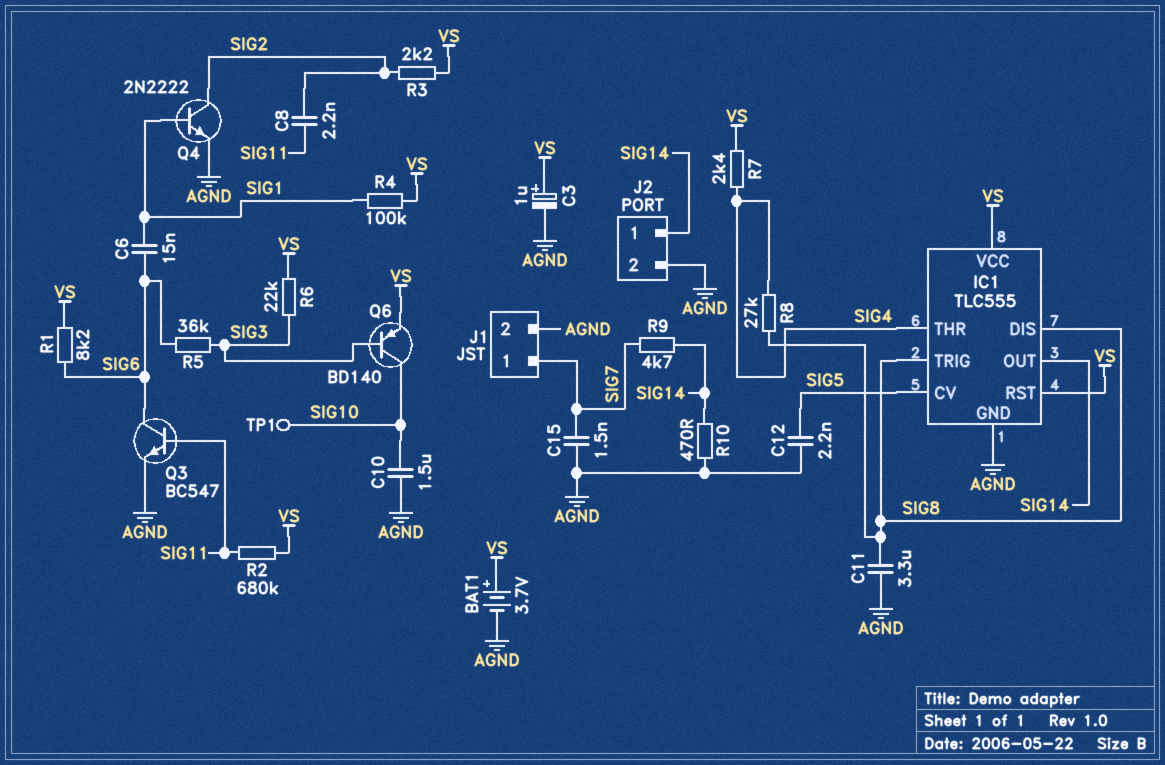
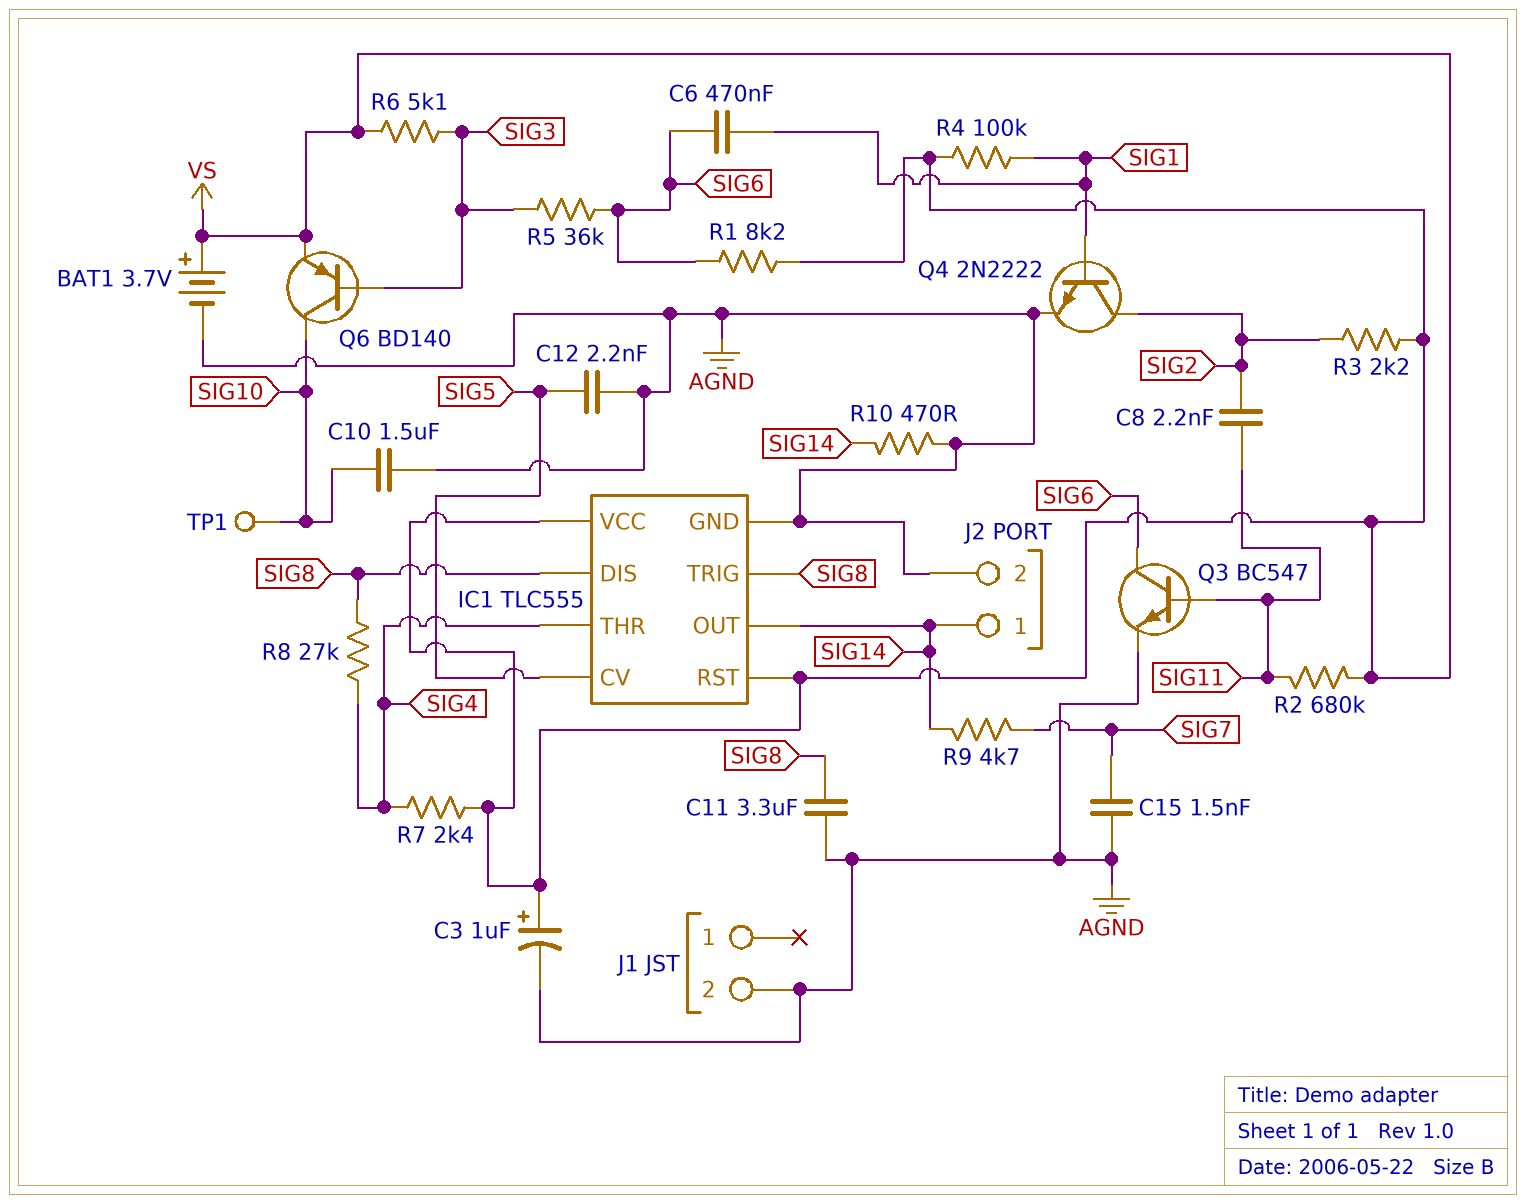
C6: 15nF (SIG1, SIG6) -> 470nF (SIG1, SIG6)
J1 pin 1: SIG7 -> none
R6: 22k (SIG3, VS) -> 5.1k (SIG3, VS)

